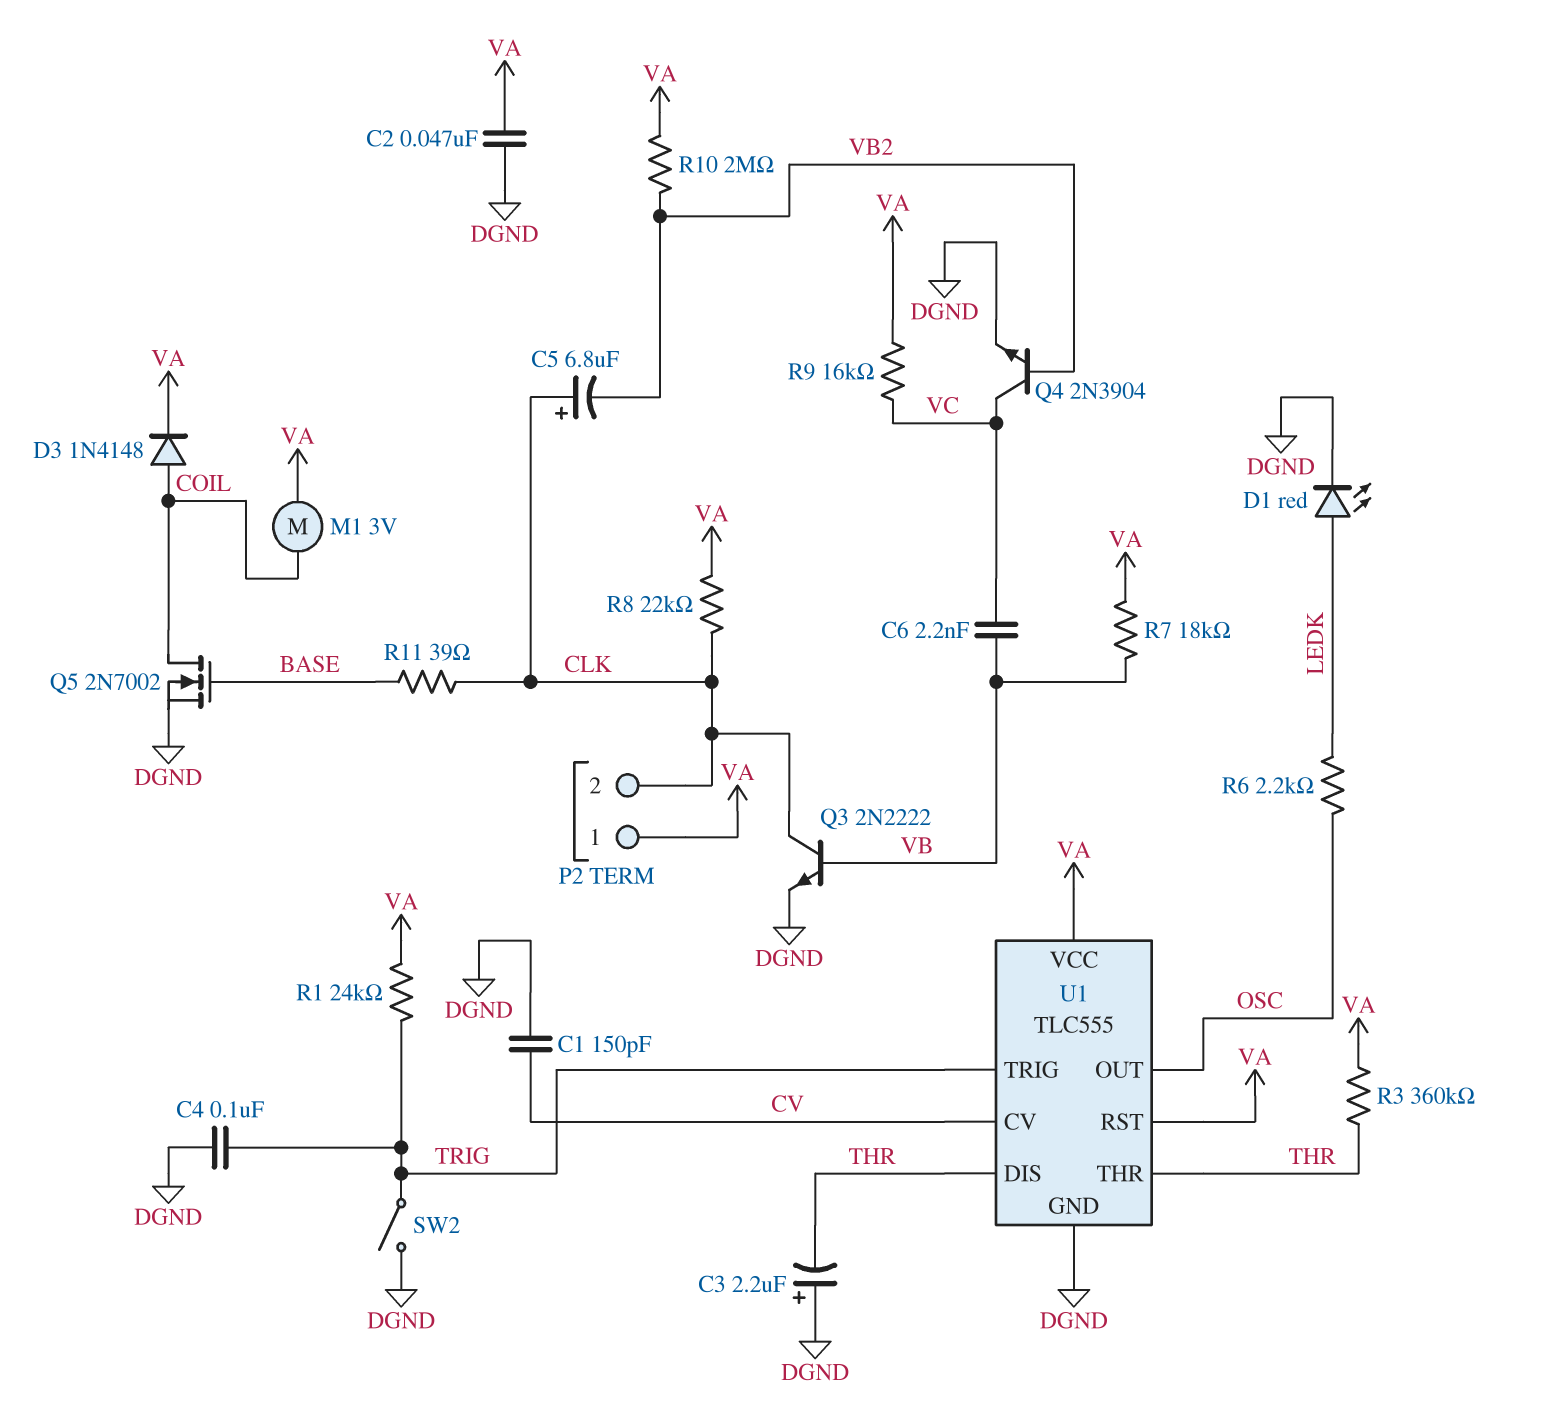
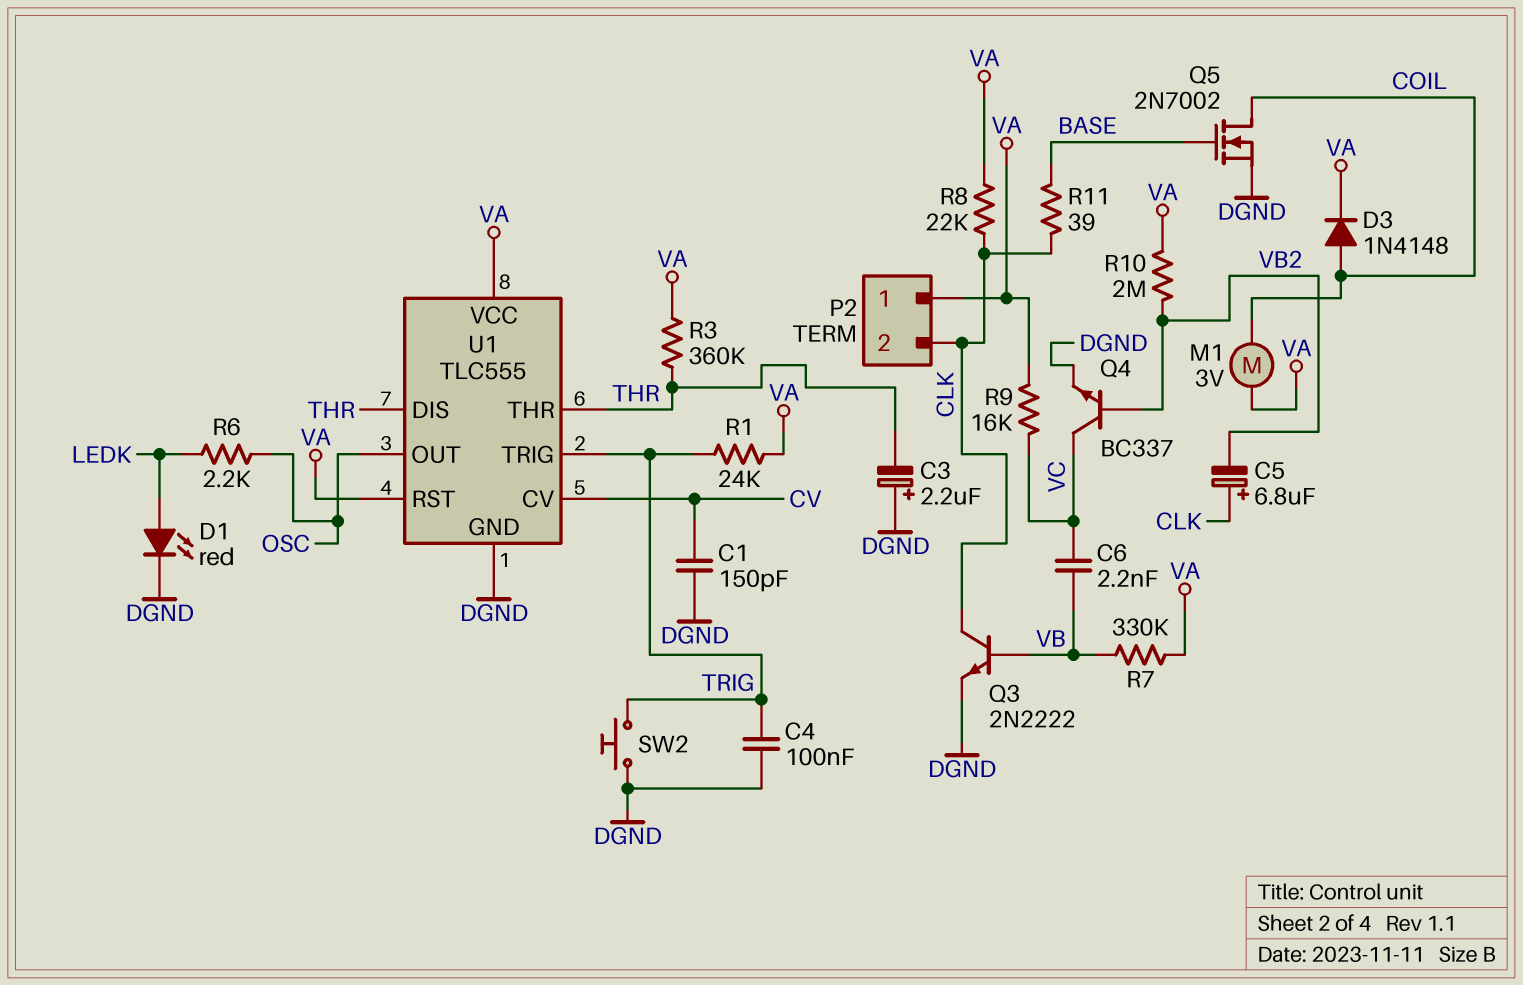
C2: 47nF (DGND, VA) -> none
Q4: NPN 2N3904 (B VB2, C VC, E DGND) -> NPN BC337 (B VB2, C VC, E DGND)
R7: 18k (VA, VB) -> 330k (VA, VB)
SW2: switch (DGND, TRIG) -> button (DGND, TRIG)

